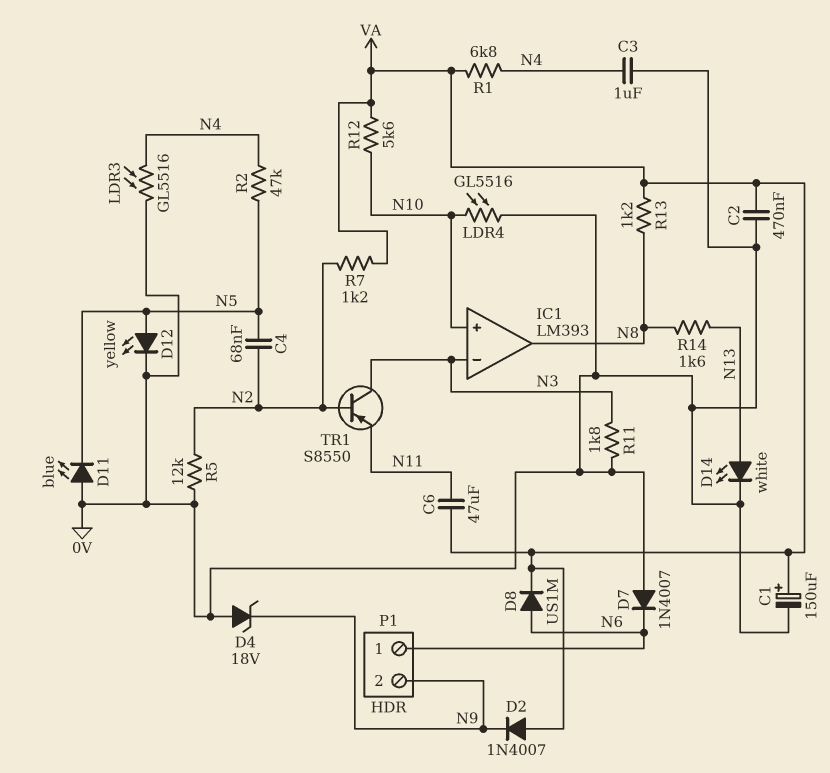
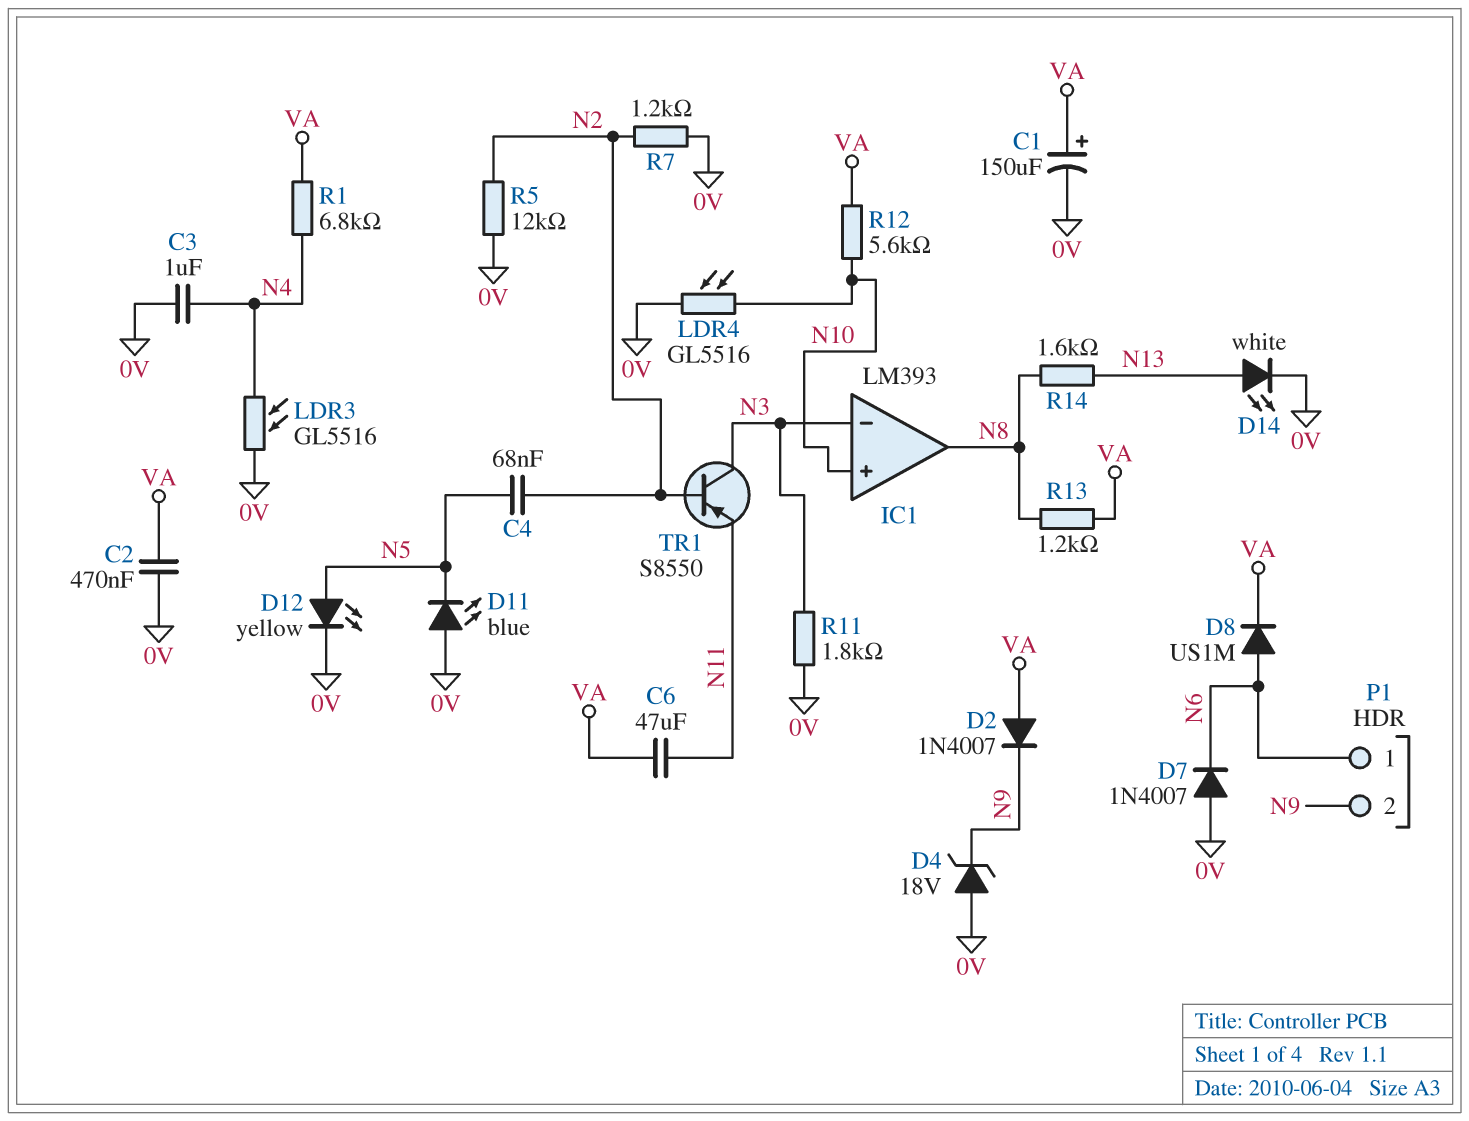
R2: 47k (N4, N5) -> none
R7: 1.2k (N2, VA) -> 1.2k (0V, N2)

